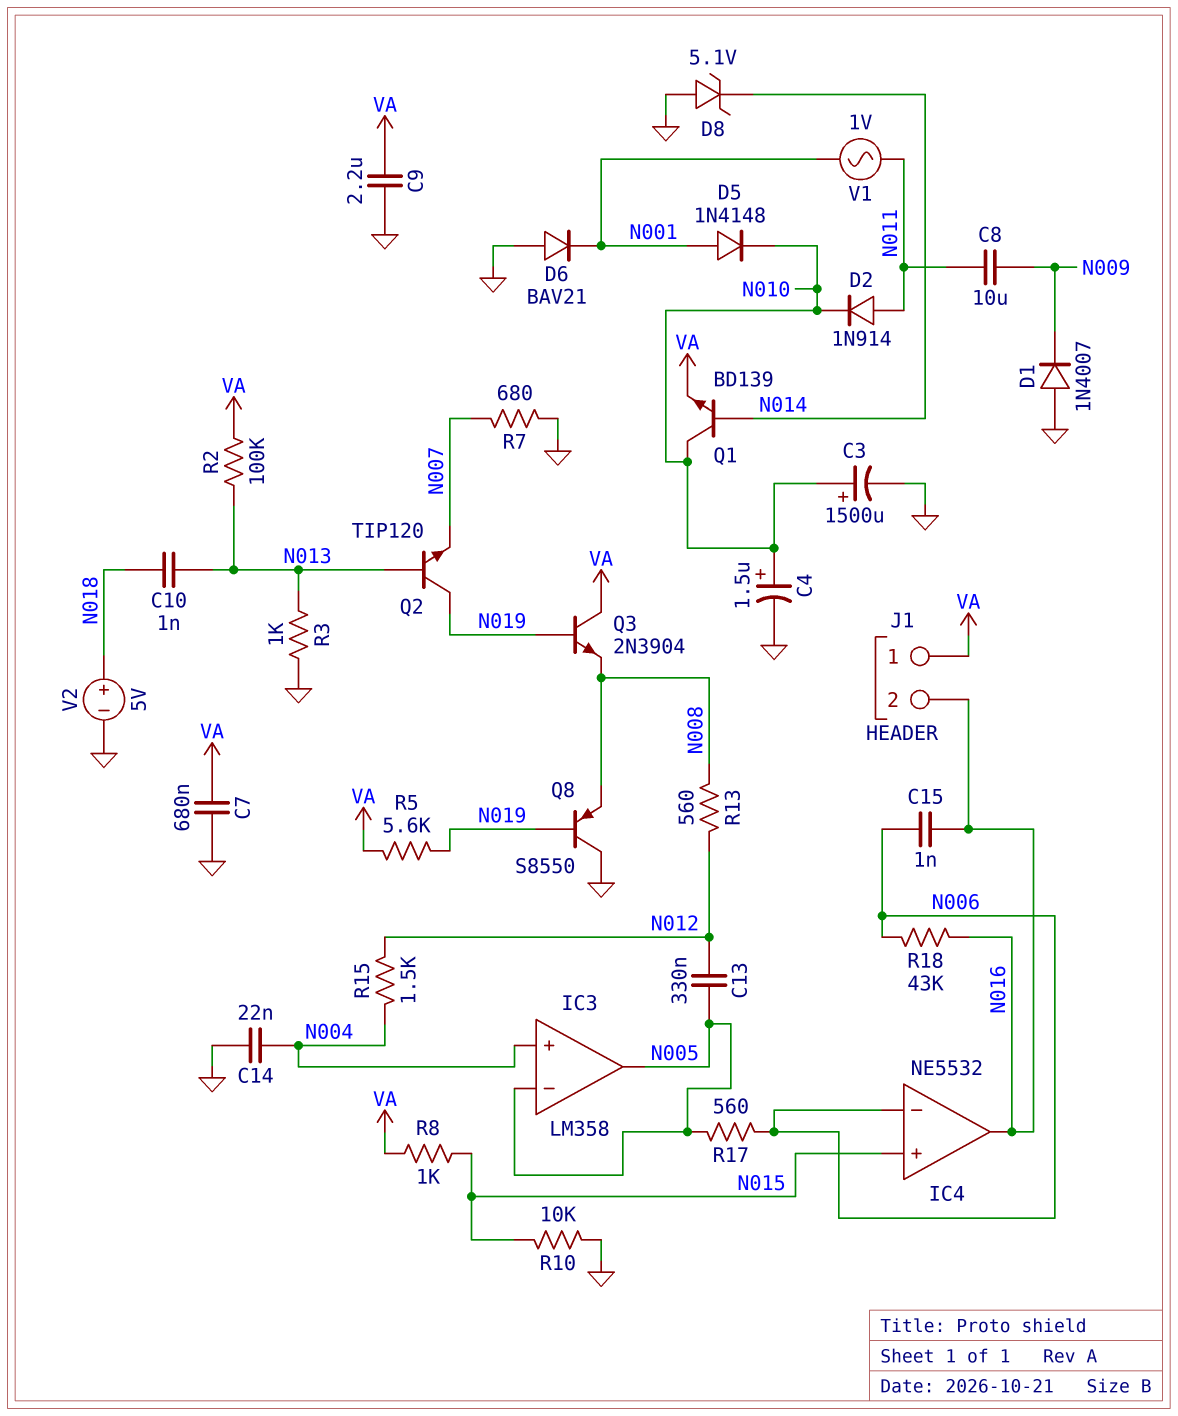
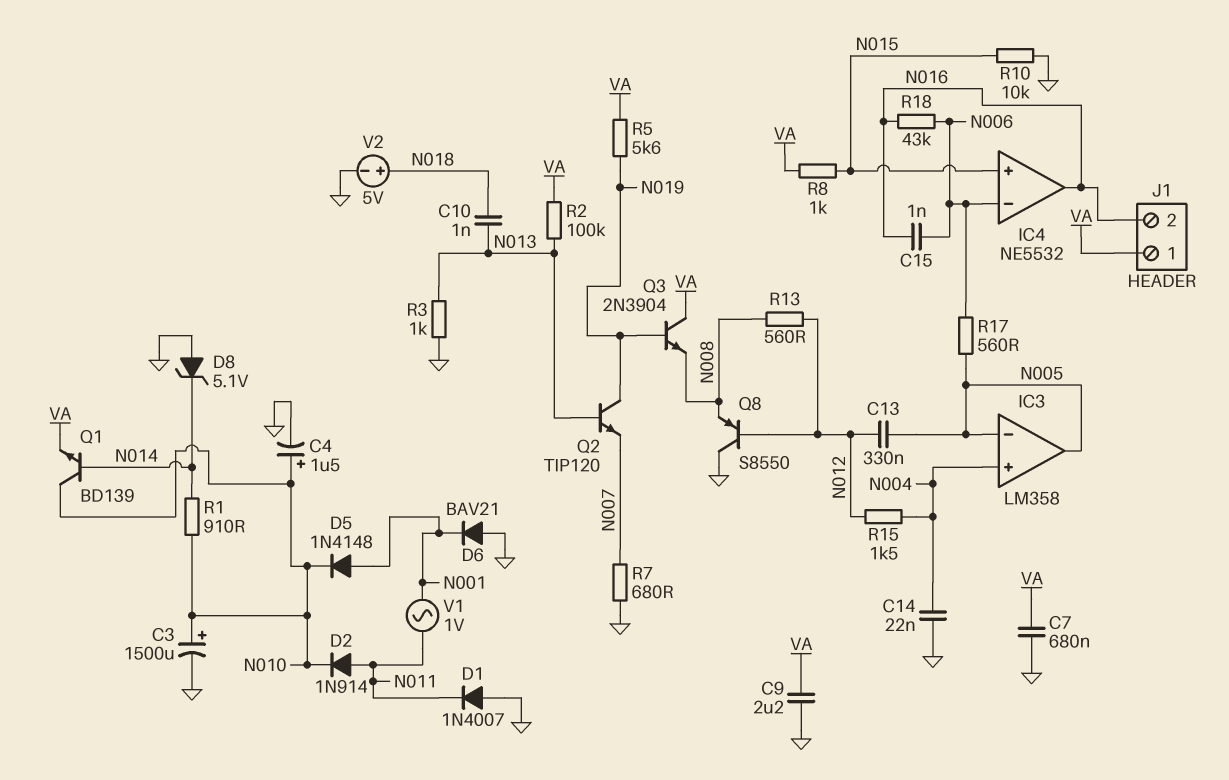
C8: 10uF (N009, N011) -> none
D1: diode 1N4007 (A GND, K N009) -> diode 1N4007 (A GND, K N011)
Q8: PNP S8550 (B N019, C GND, E N008) -> PNP S8550 (B N012, C GND, E N008)
R1: none -> 910 (N010, N014)

